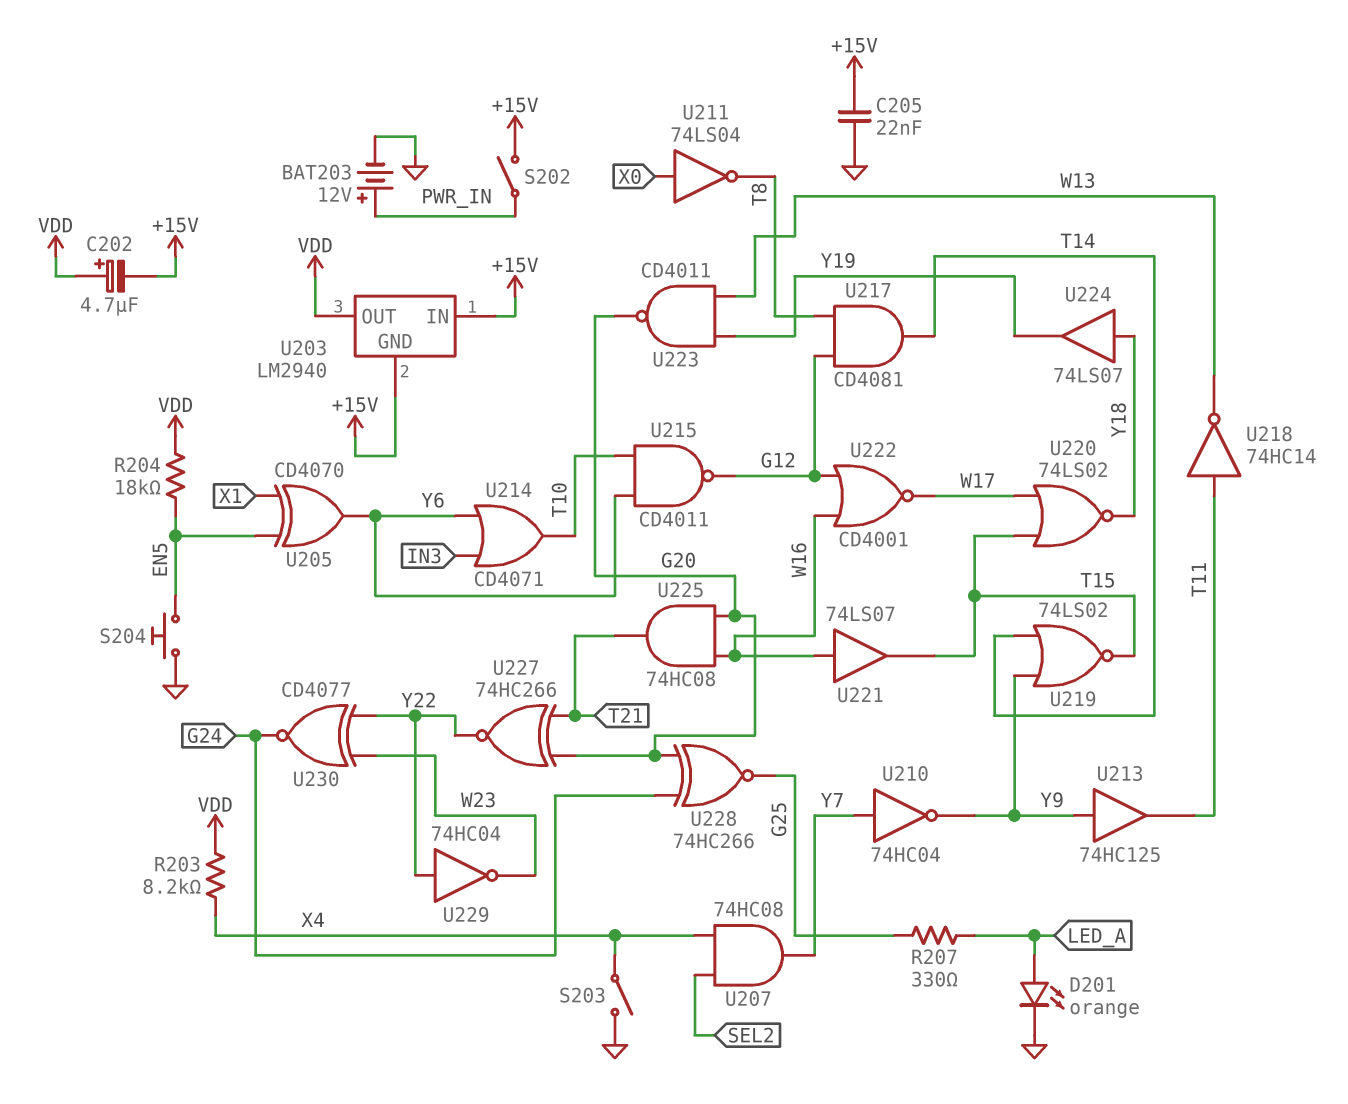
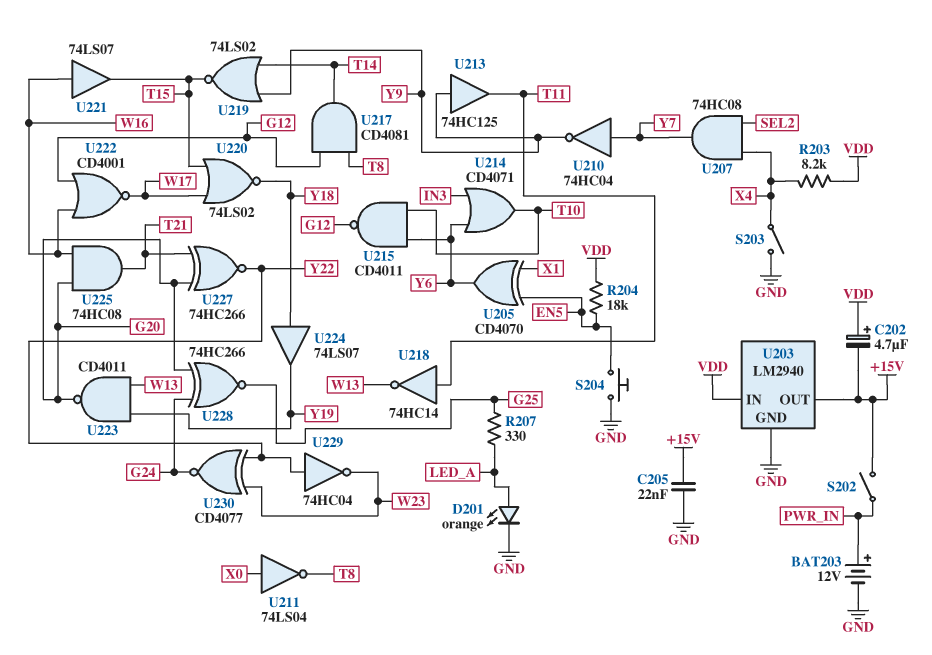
U203 pin GND: +15V -> GND
U203 pin IN: +15V -> VDD
U203 pin OUT: VDD -> +15V

